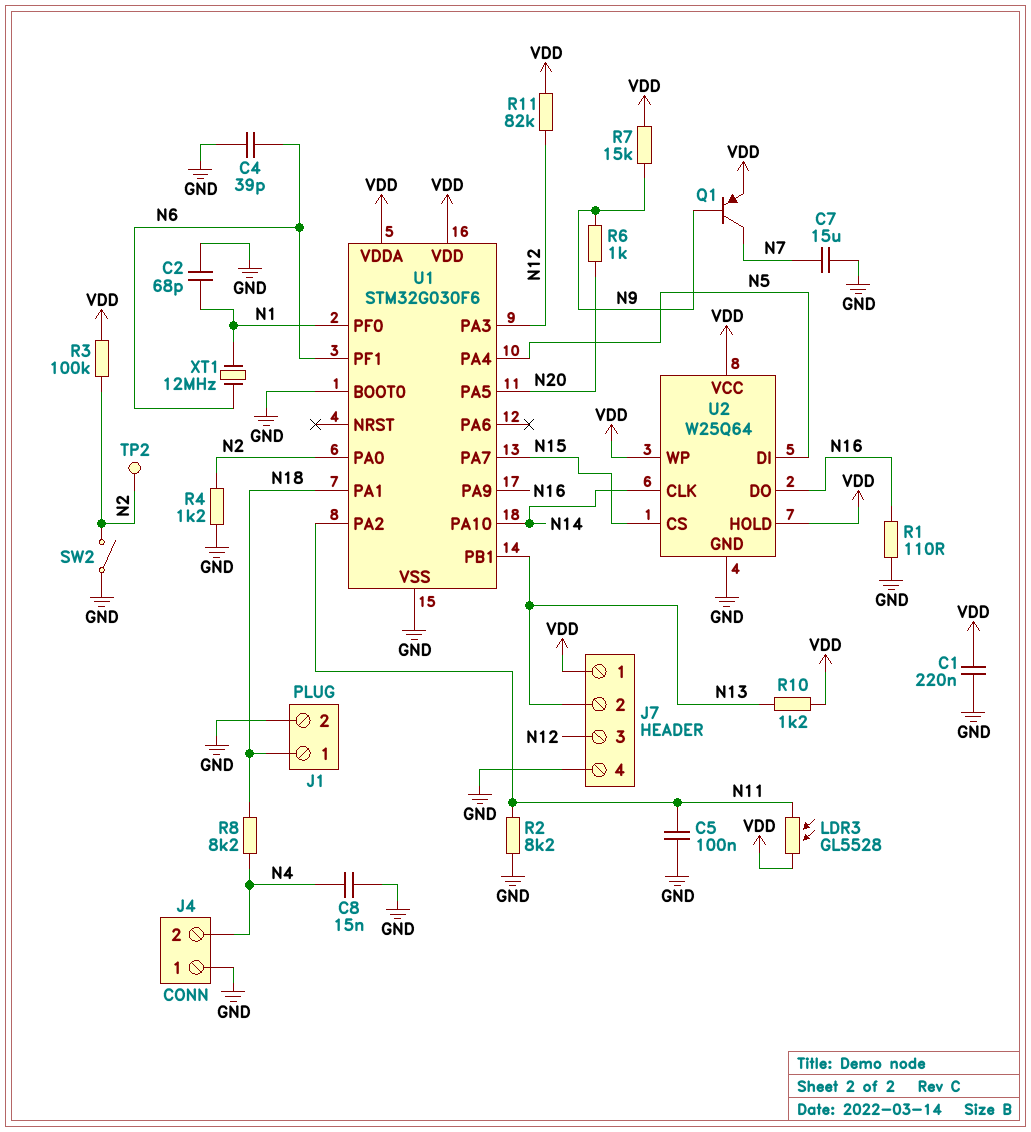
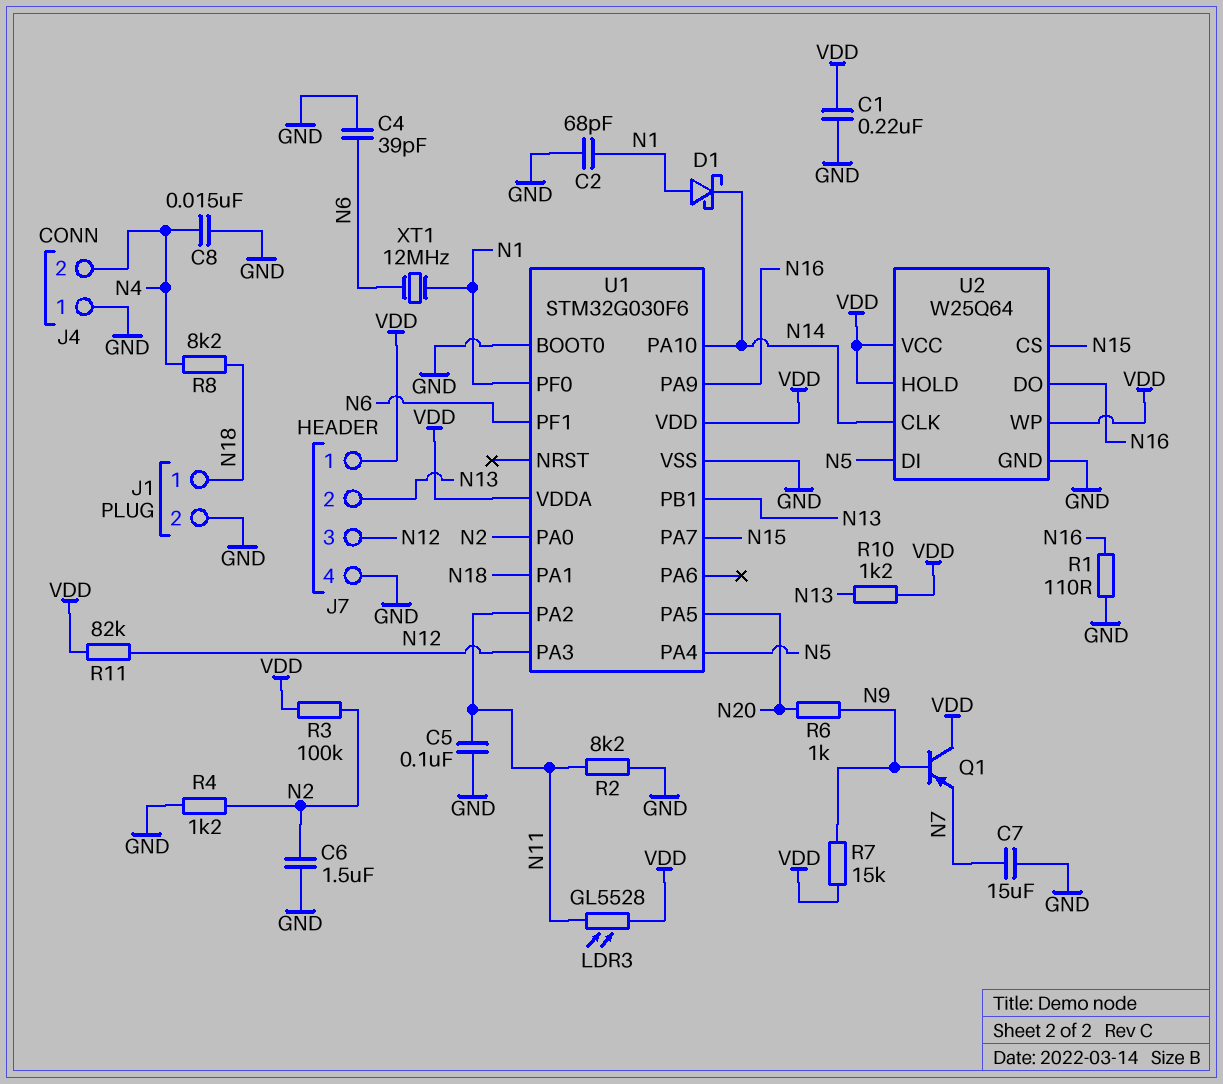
C6: none -> 1.5uF (GND, N2)
D1: none -> schottky (A N1, K N14)
Q1: PNP (B N9, C N7, E VDD) -> PNP (B N9, C VDD, E N7)
SW2: switch (GND, N2) -> none
TP2: test point (N2) -> none

